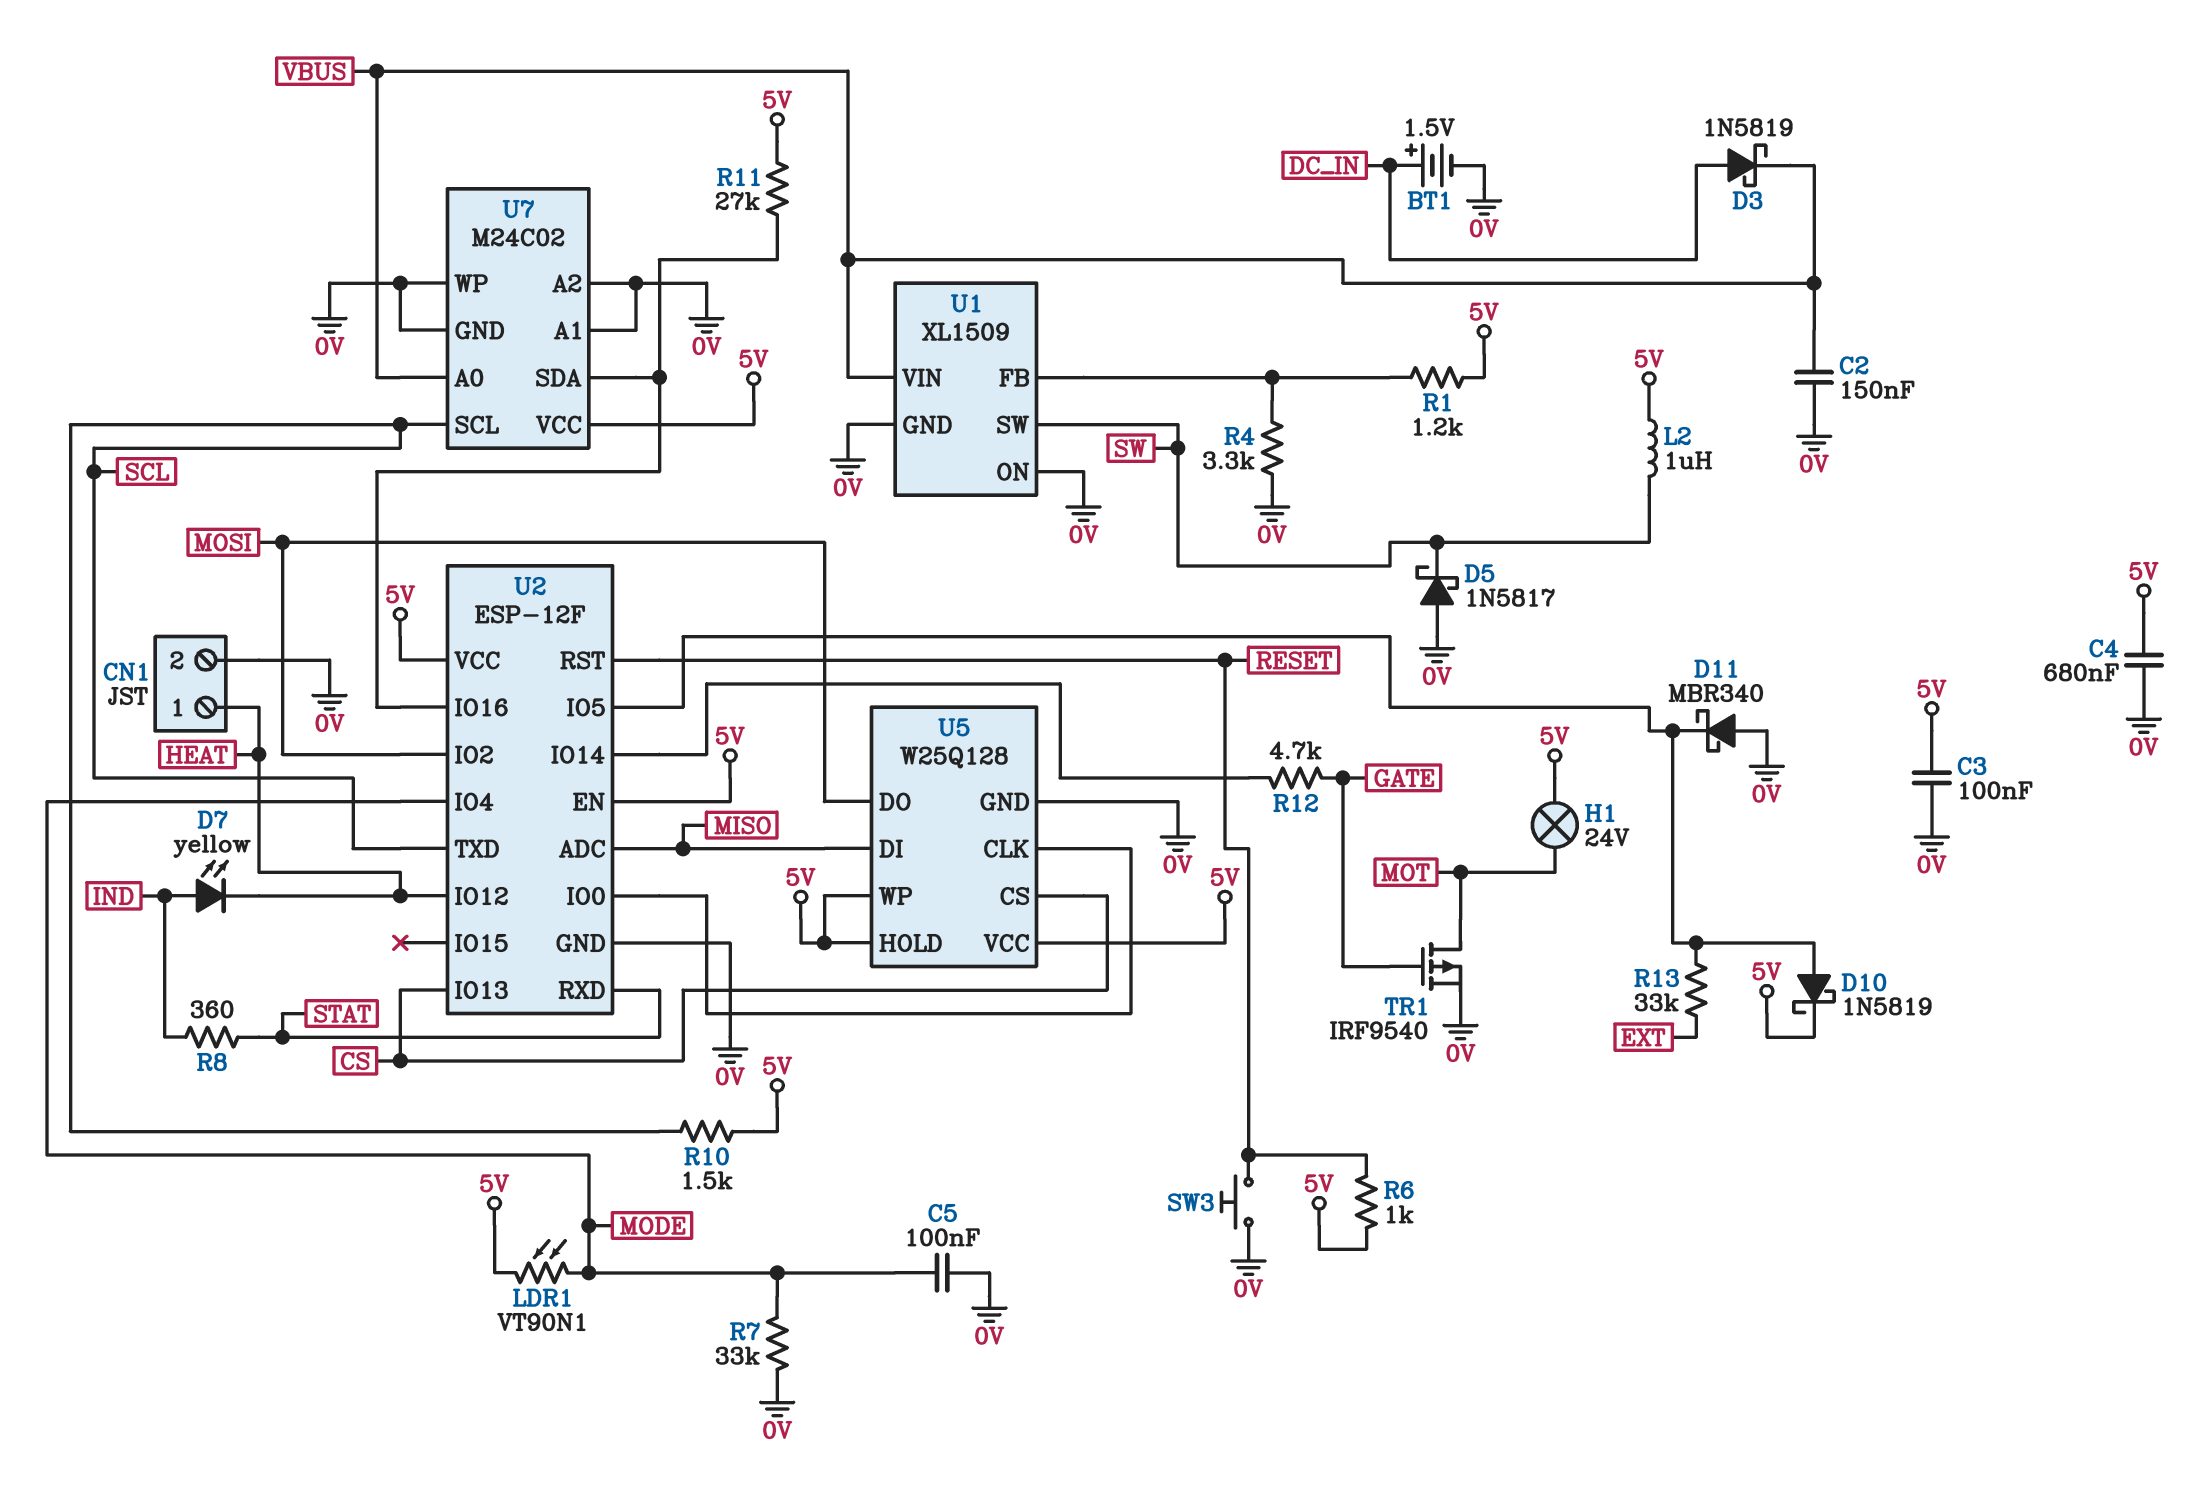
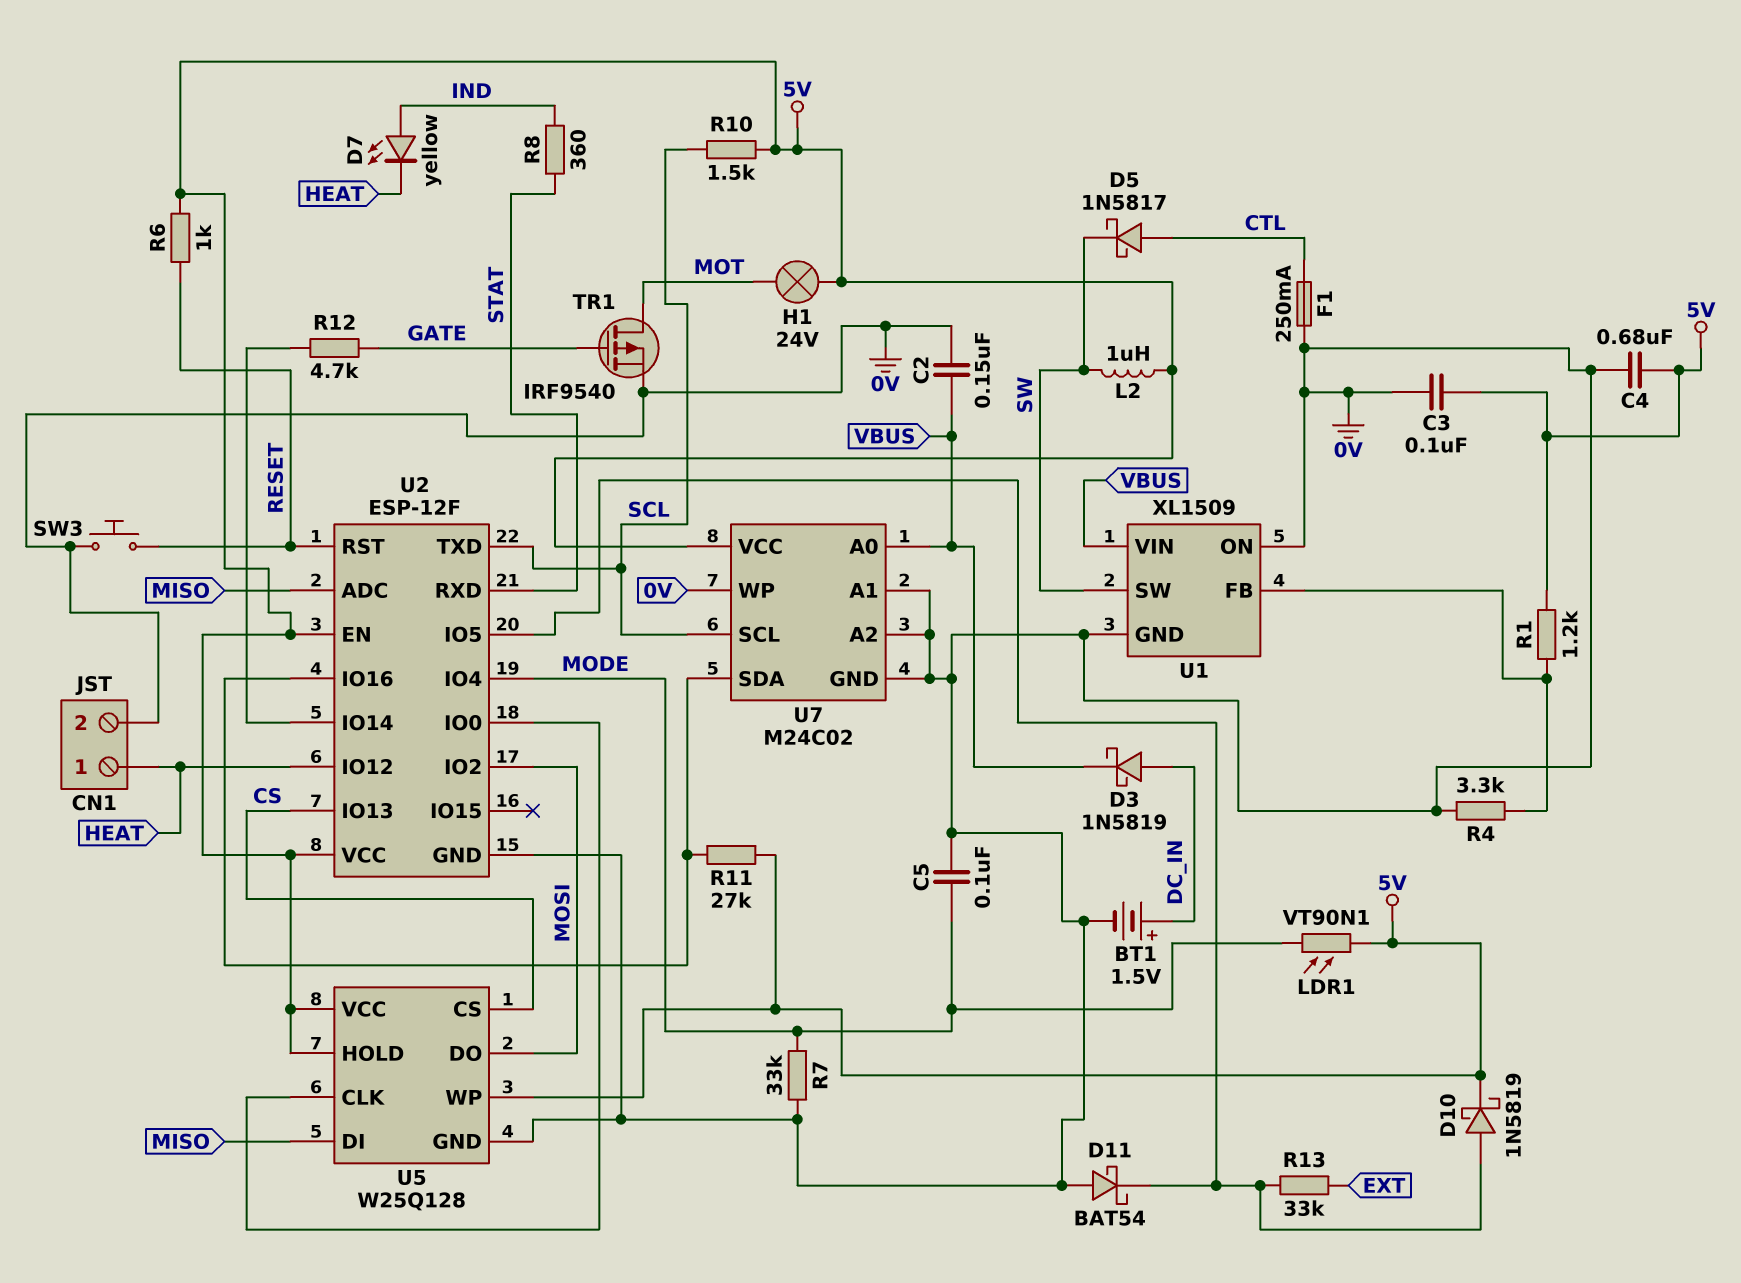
D5: schottky 1N5817 (A 0V, K SW) -> schottky 1N5817 (A CTL, K SW)
D11: schottky MBR340 (A 0V, K U2/IO5) -> schottky BAT54 (A 0V, K U2/IO5)
F1: none -> 250mA (0V, CTL)

